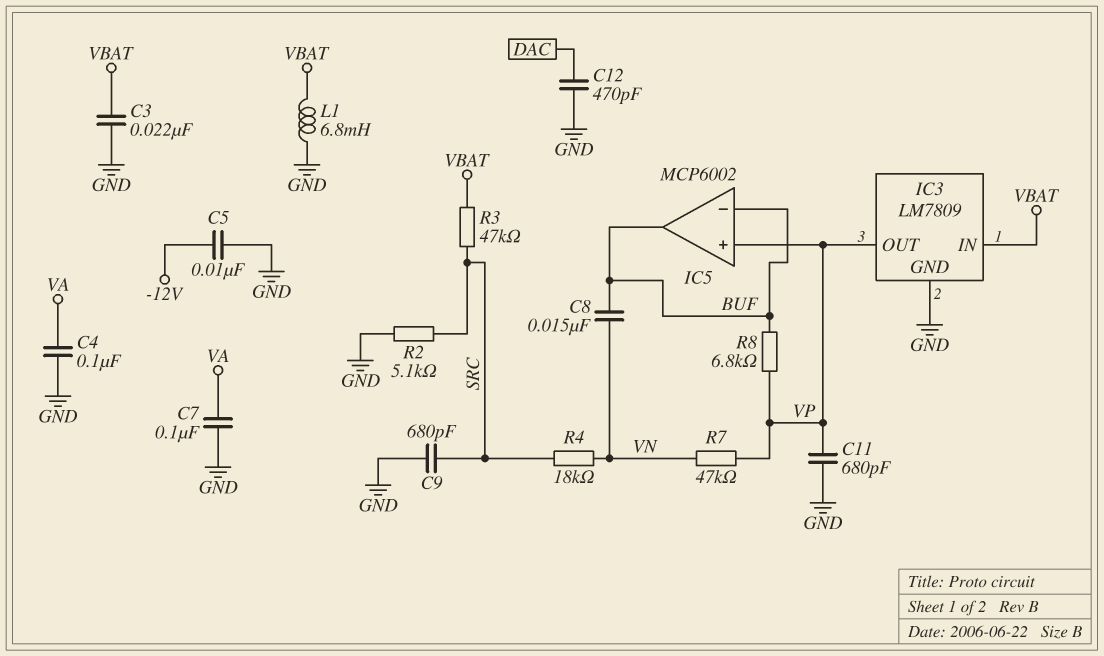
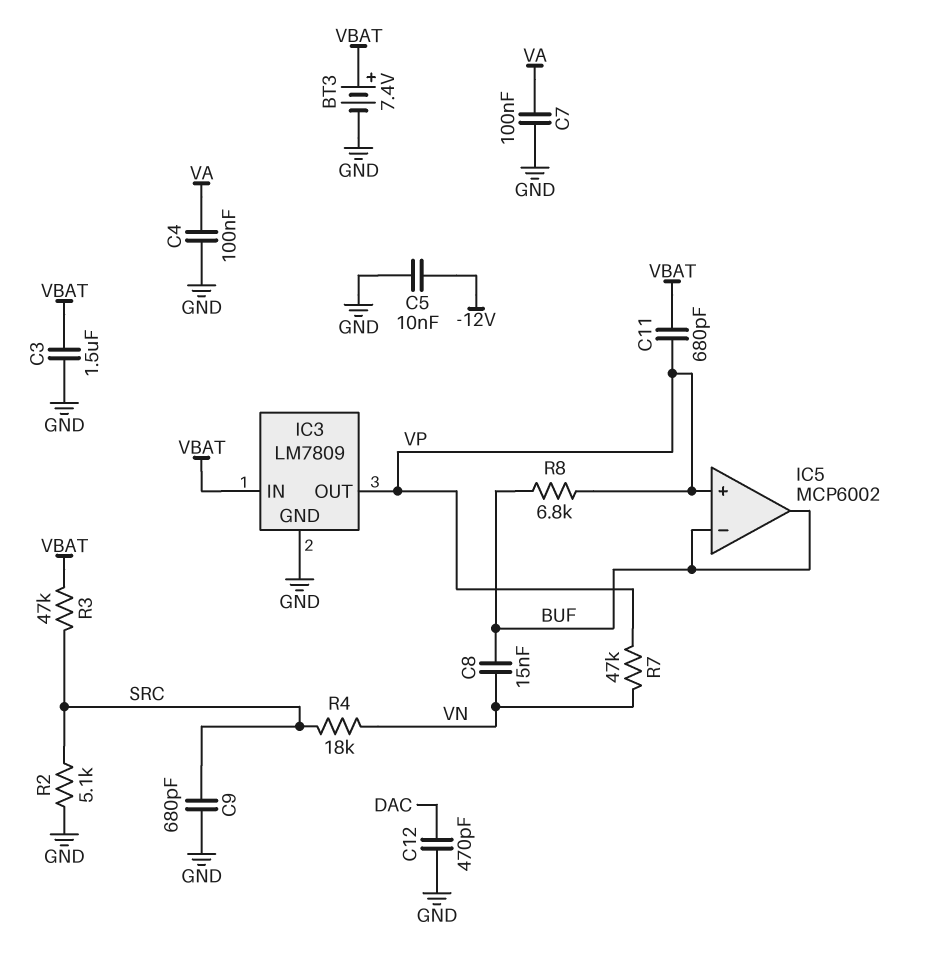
BT3: none -> 7.4V (plus VBAT, minus GND)
C3: 22nF (GND, VBAT) -> 1.5uF (GND, VBAT)
C11: 680pF (GND, VP) -> 680pF (VBAT, VP)
L1: 6.8mH (GND, VBAT) -> none

